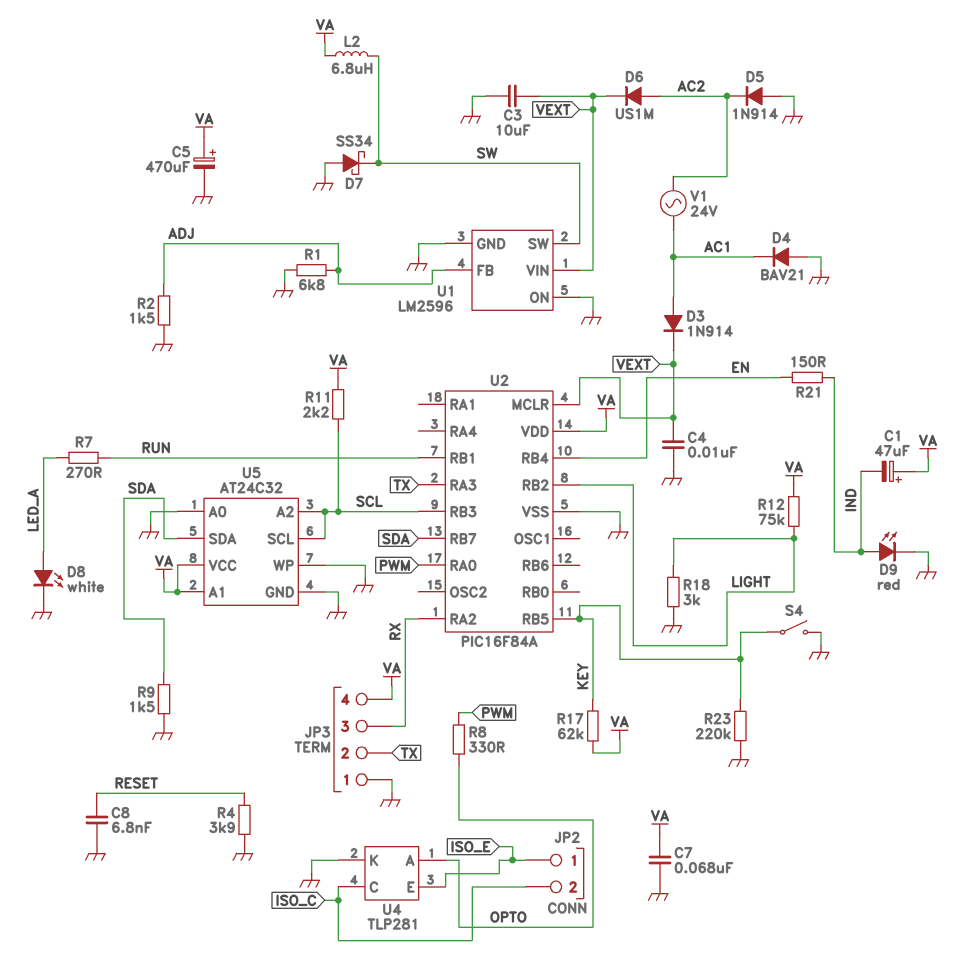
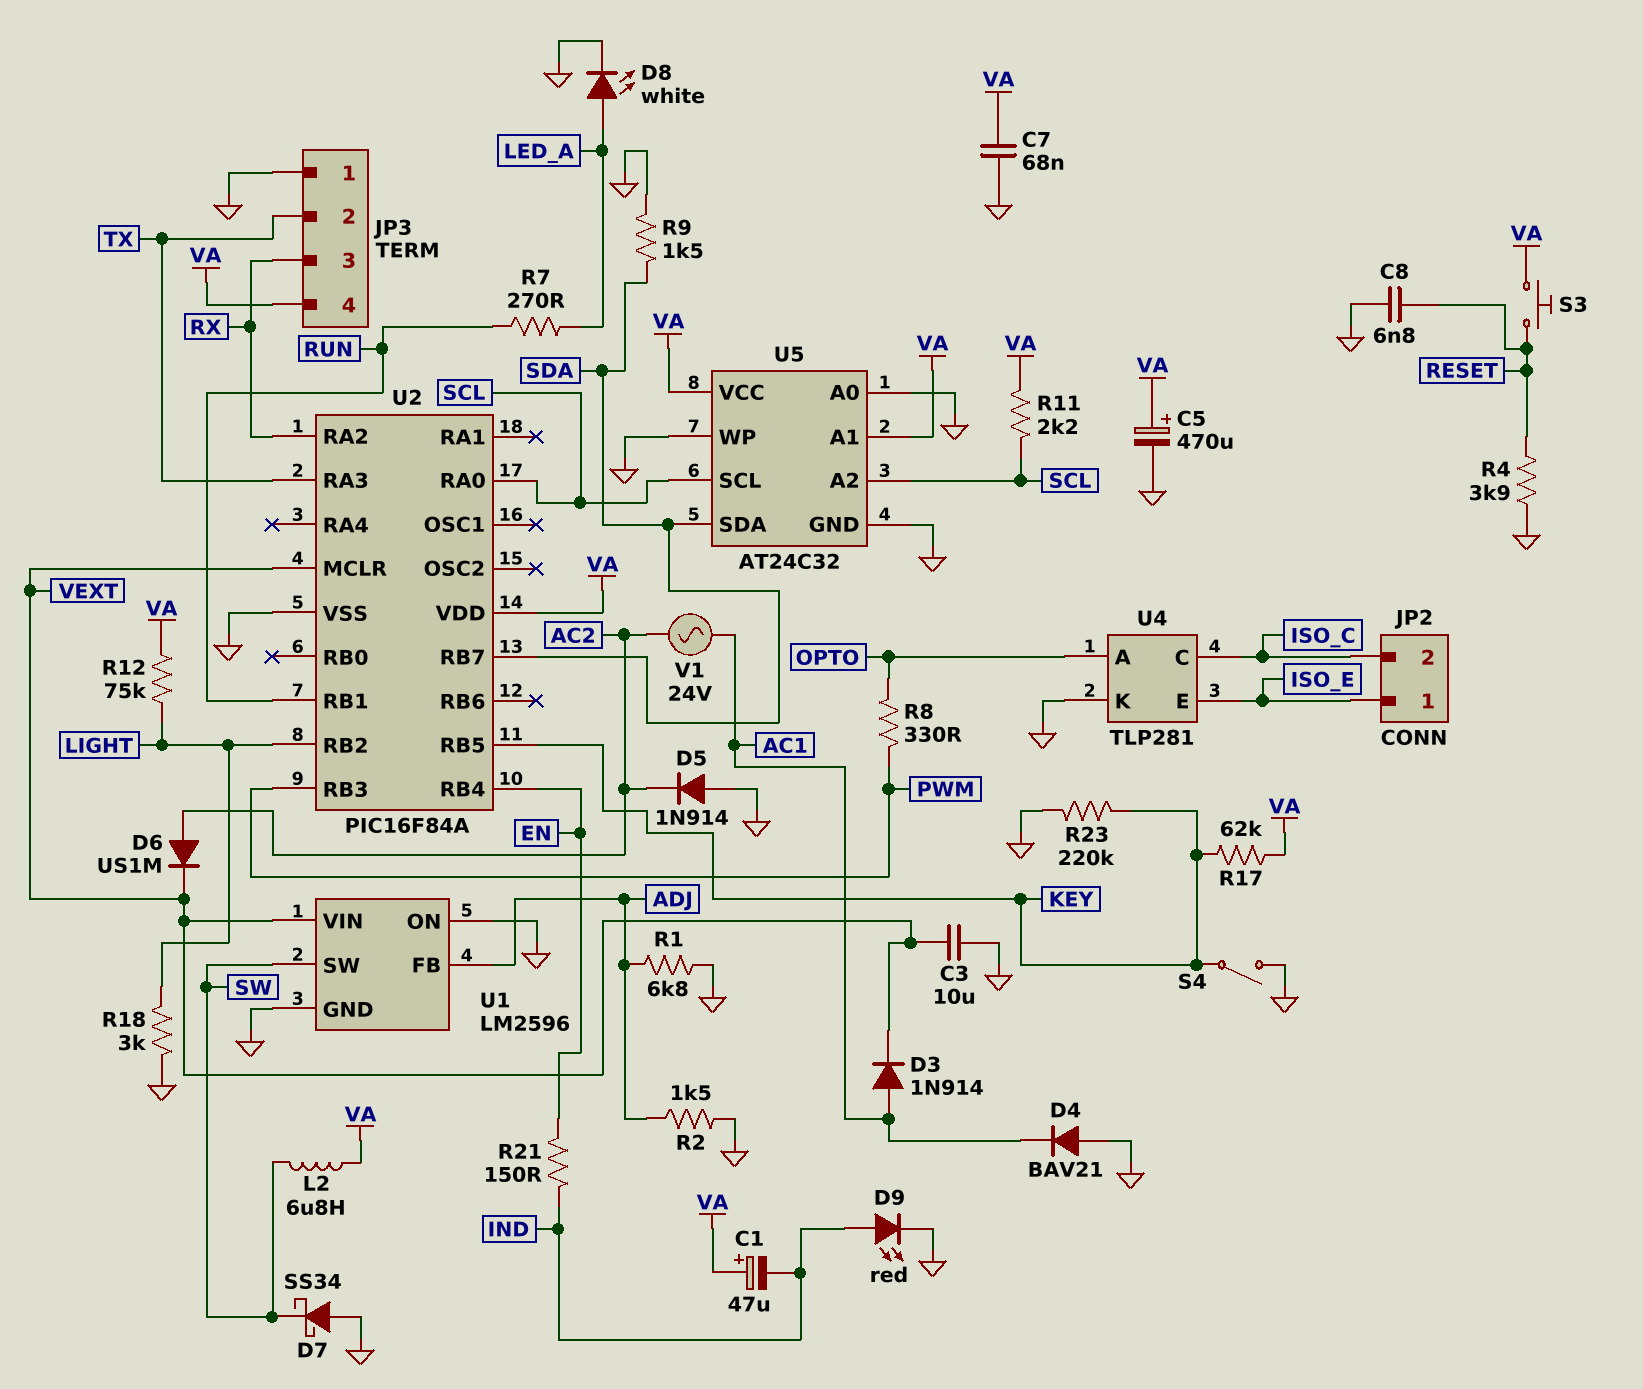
C4: 10nF (GND, VEXT) -> none
S3: none -> button (RESET, VA)
U2 pin RA0: PWM -> SCL
U2 pin RB3: SCL -> PWM

